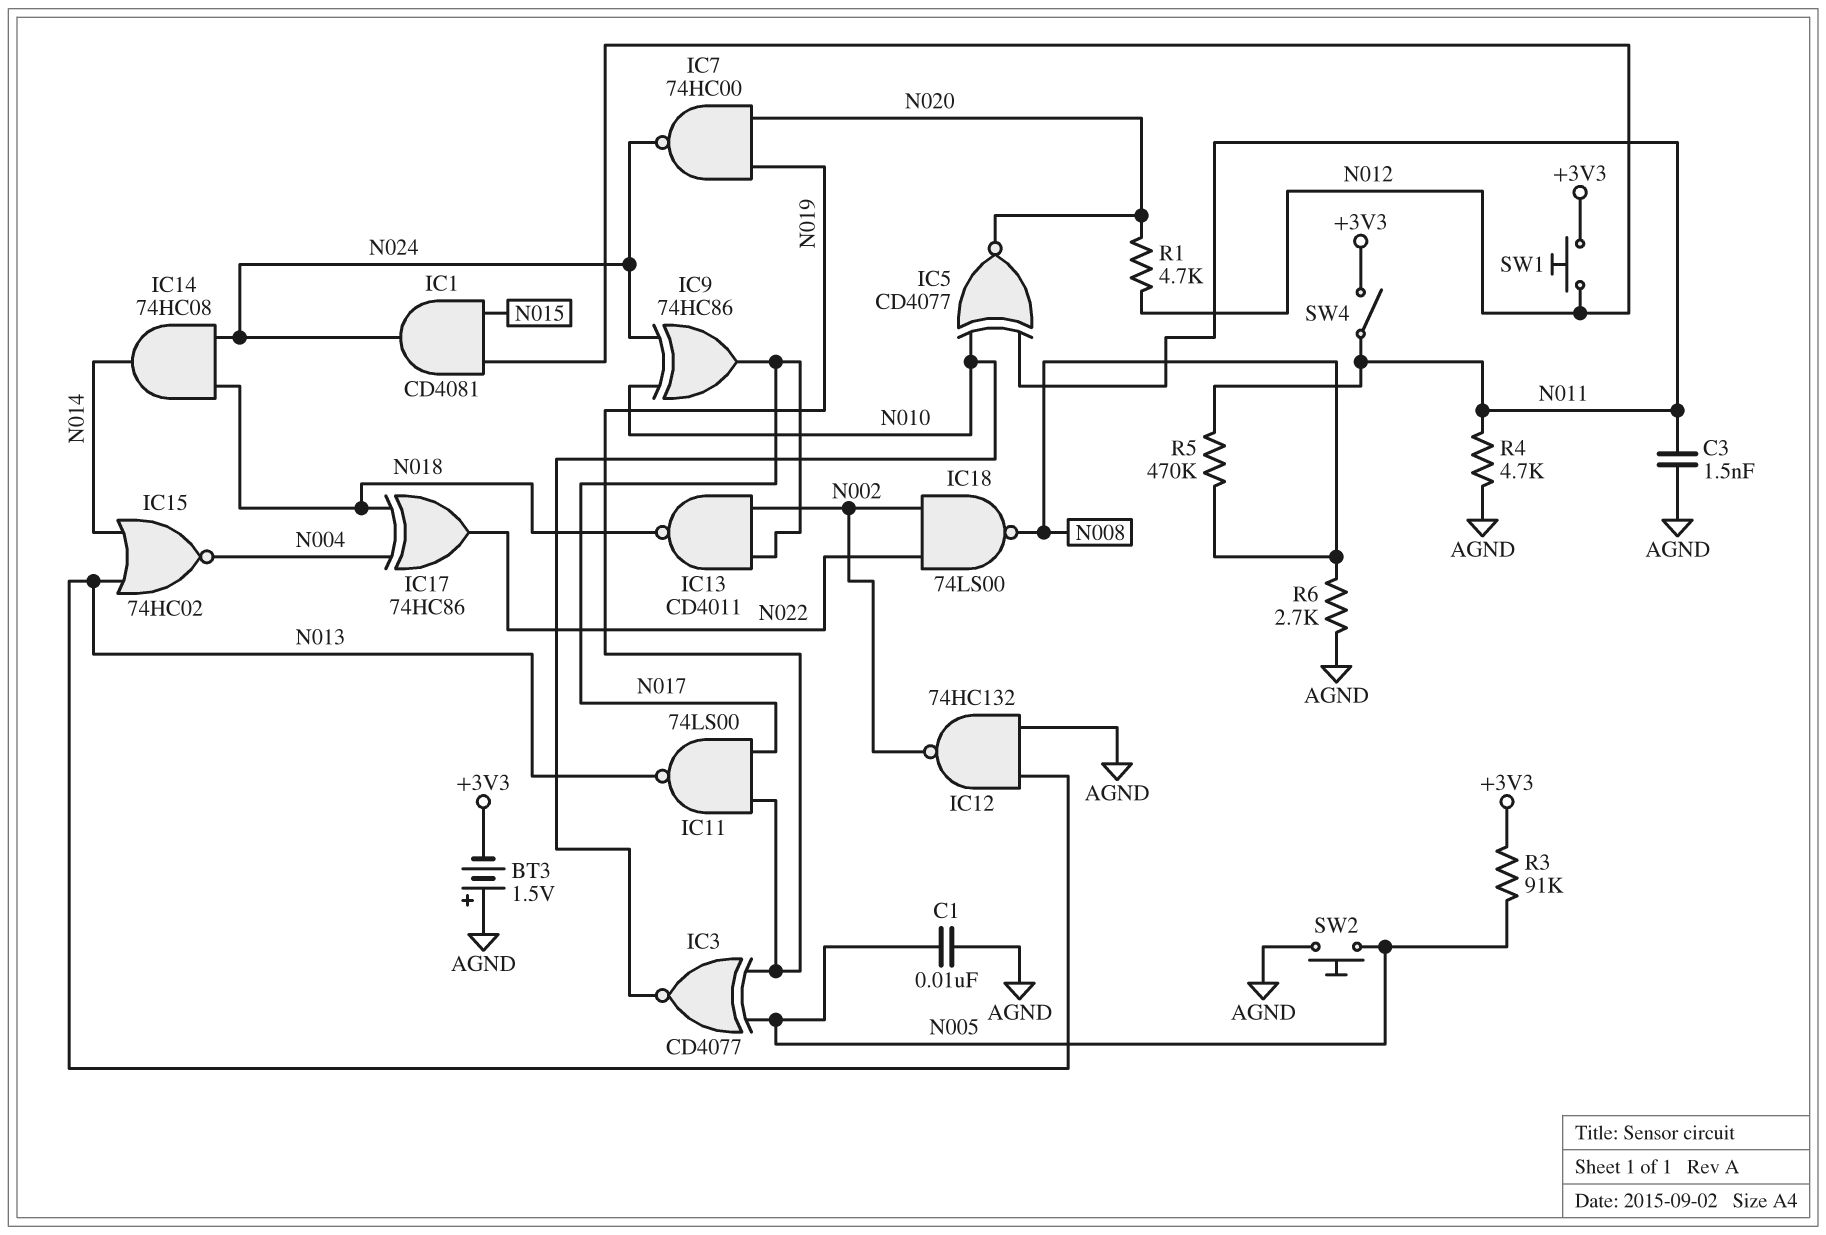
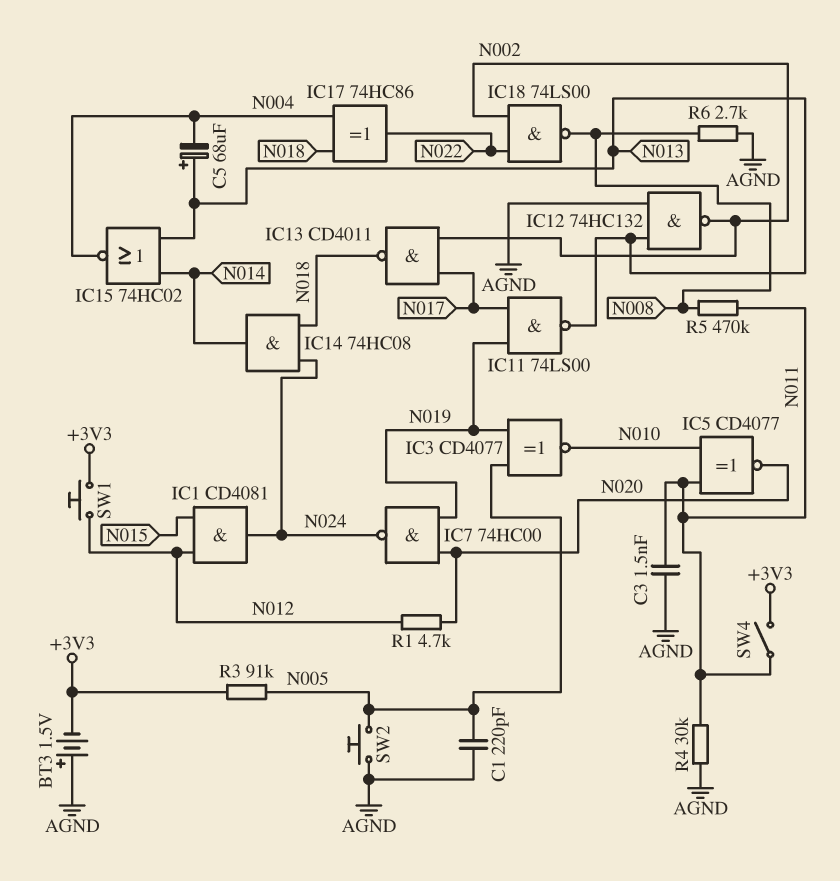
C1: 10nF (AGND, N005) -> 220pF (AGND, N005)
C5: none -> 68uF (plus N013, minus N004)
IC9: XOR 74HC86 (in N010, in N024, out N017) -> none
R4: 4.7k (AGND, N011) -> 30k (AGND, N011)

